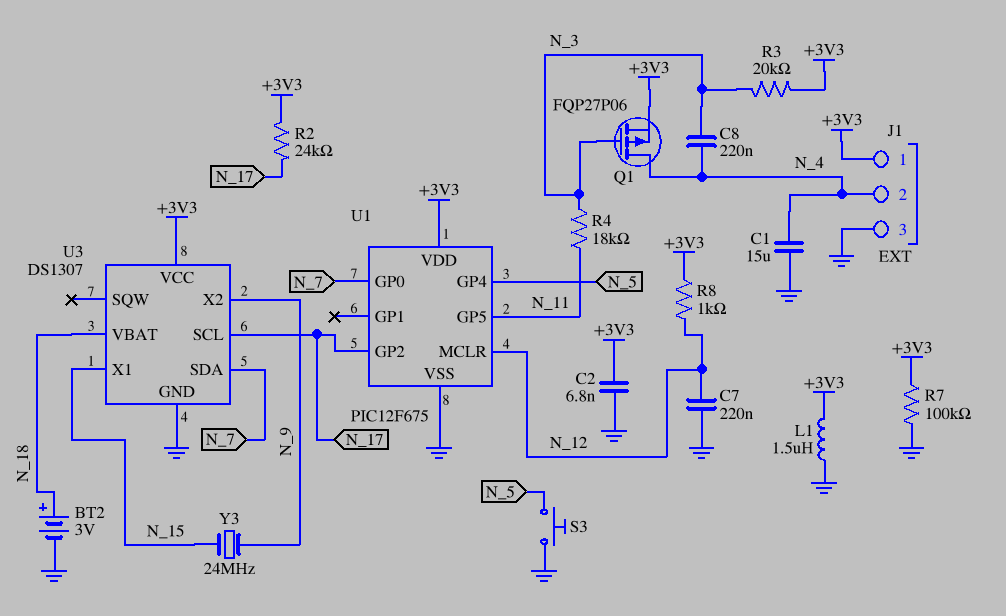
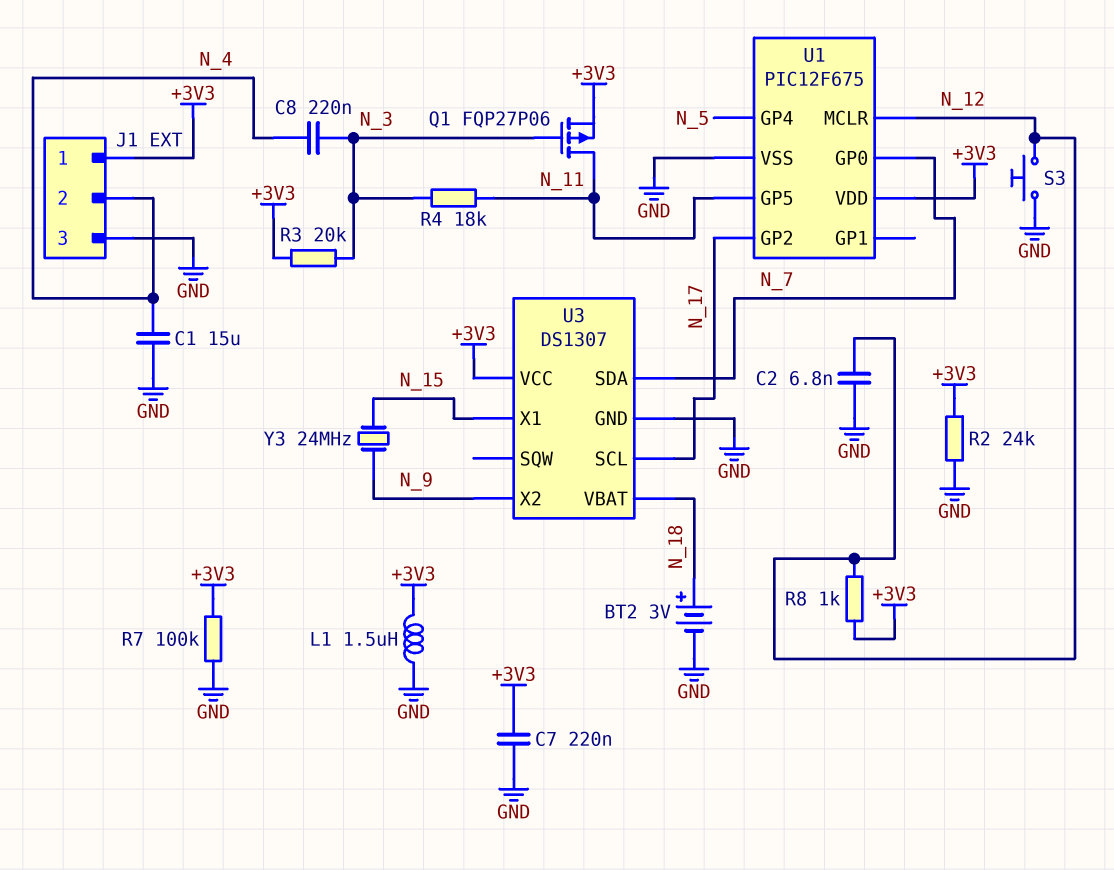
C2: 6.8nF (+3V3, GND) -> 6.8nF (GND, N_12)
C7: 220nF (GND, N_12) -> 220nF (+3V3, GND)
Q1: PMOS FQP27P06 (G N_3, D N_4, S +3V3) -> PMOS FQP27P06 (G N_3, D N_11, S +3V3)
R2: 24k (+3V3, N_17) -> 24k (+3V3, GND)
S3: button (GND, N_5) -> button (GND, N_12)

